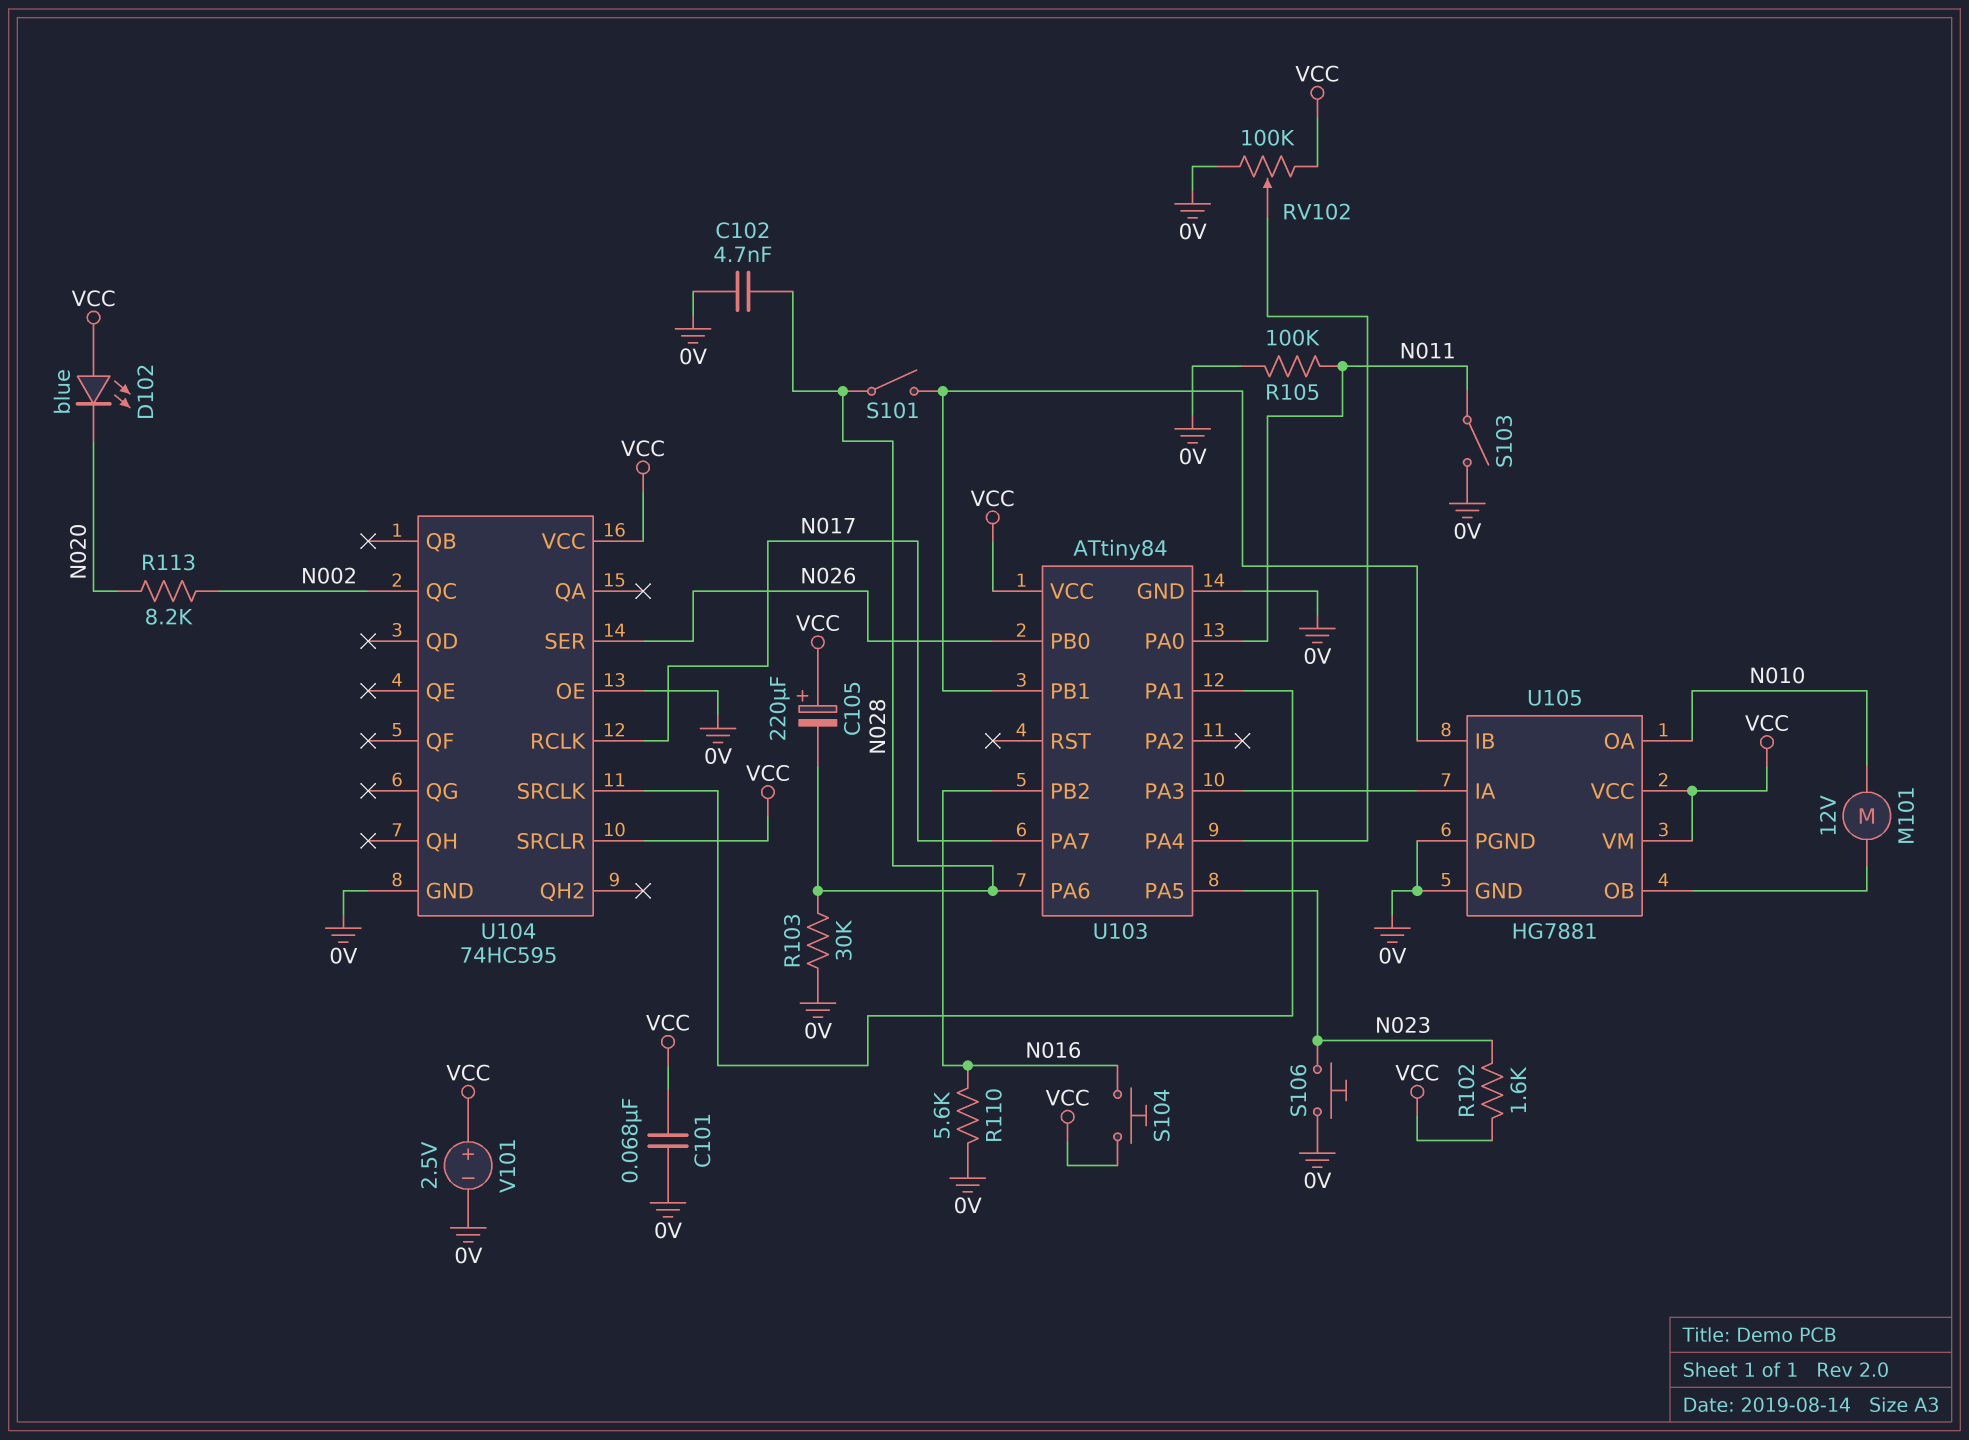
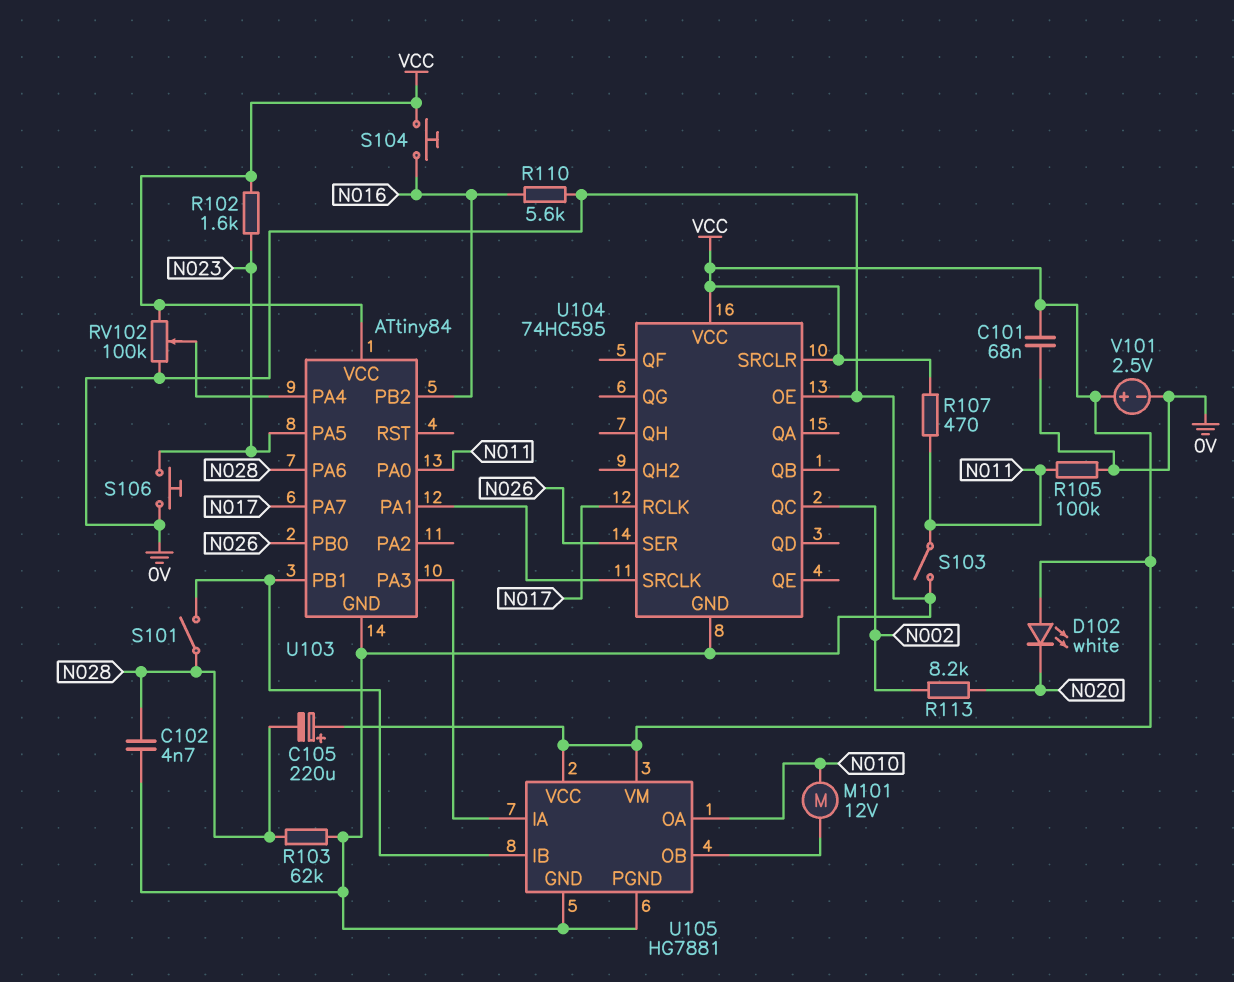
D102: LED blue (A VCC, K N020) -> LED white (A VCC, K N020)
R103: 30k (0V, N028) -> 62k (0V, N028)
R107: none -> 470 (N011, VCC)

